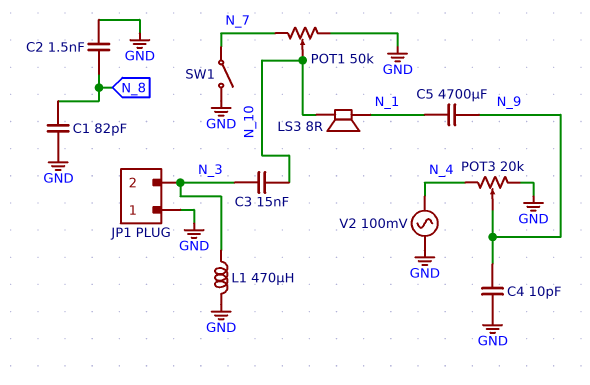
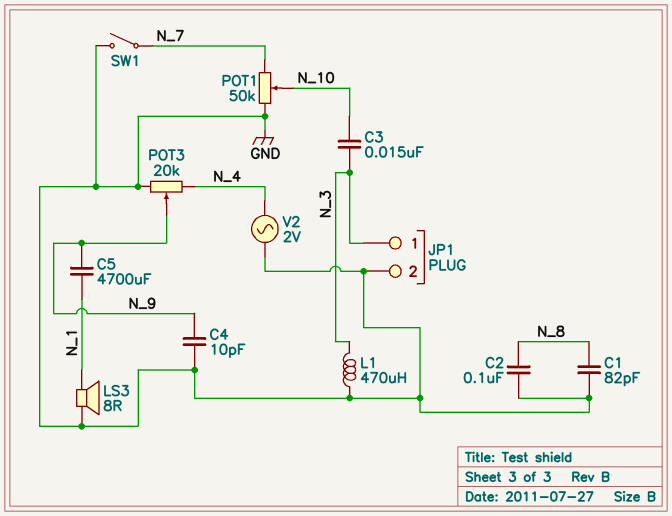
C2: 1.5nF (GND, N_8) -> 100nF (GND, N_8)
JP1 pin 1: GND -> N_3
JP1 pin 2: N_3 -> GND
LS3: speaker 8R (N_1, N_10) -> speaker 8R (GND, N_1)
V2: AC 100mV (GND, N_4) -> AC 2V (GND, N_4)

